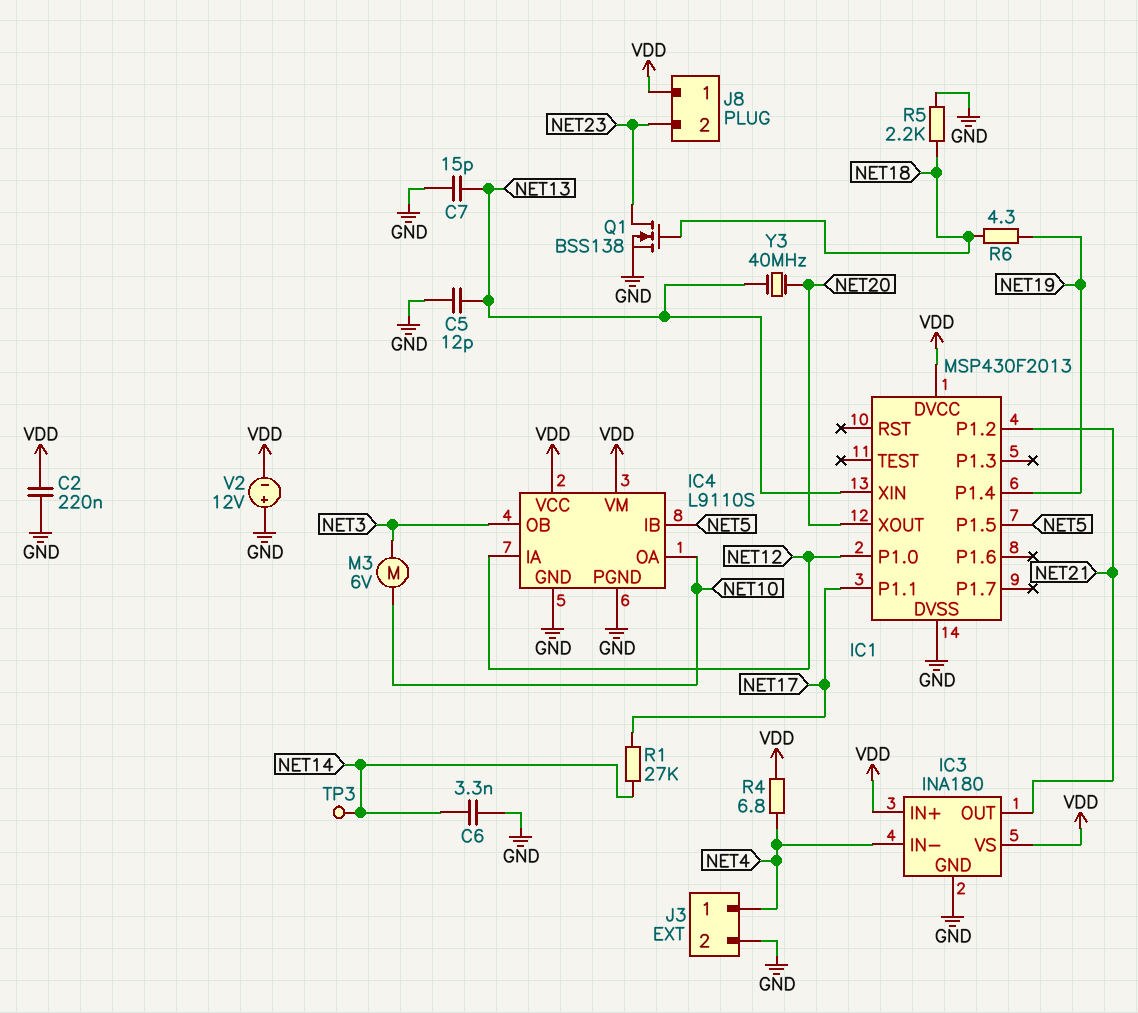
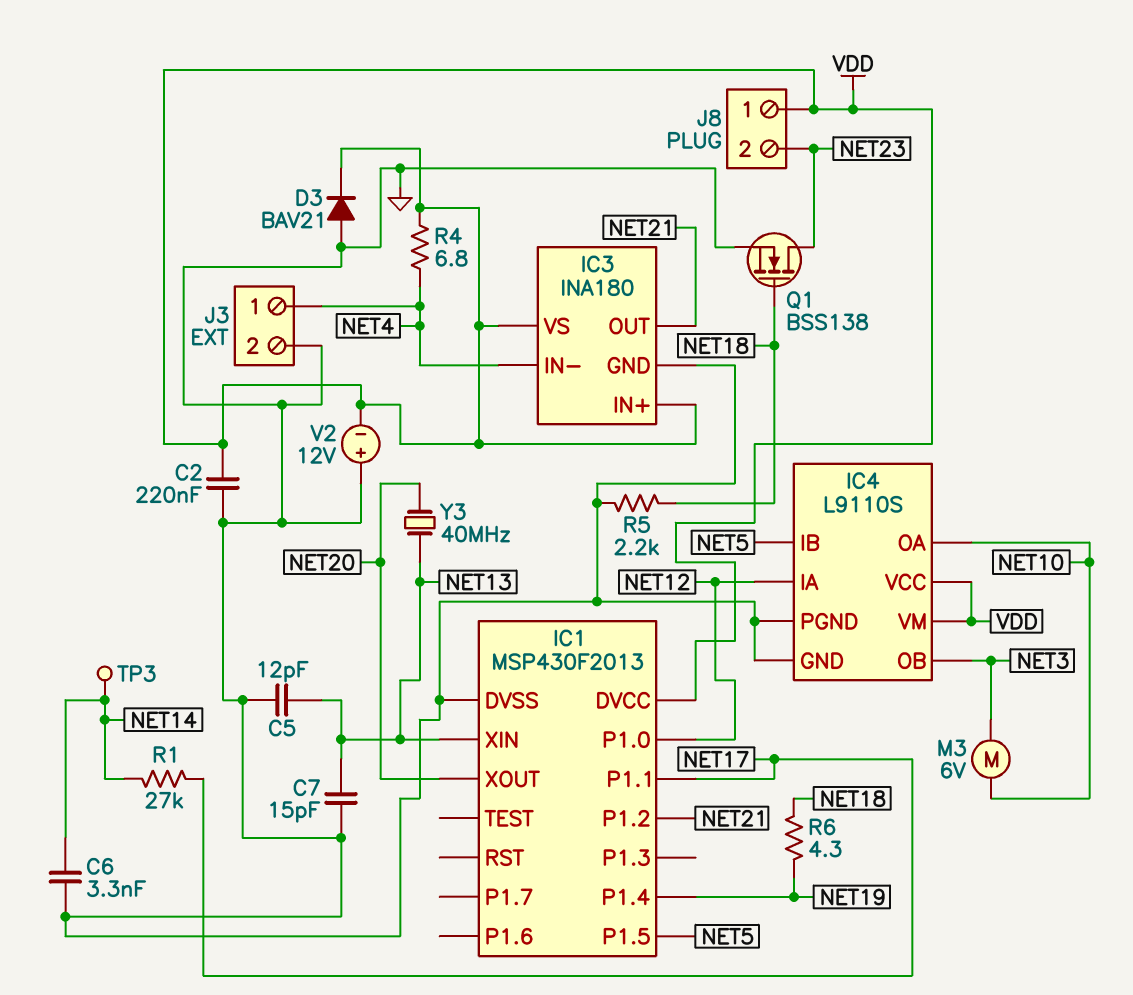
D3: none -> diode BAV21 (A GND, K VDD)

